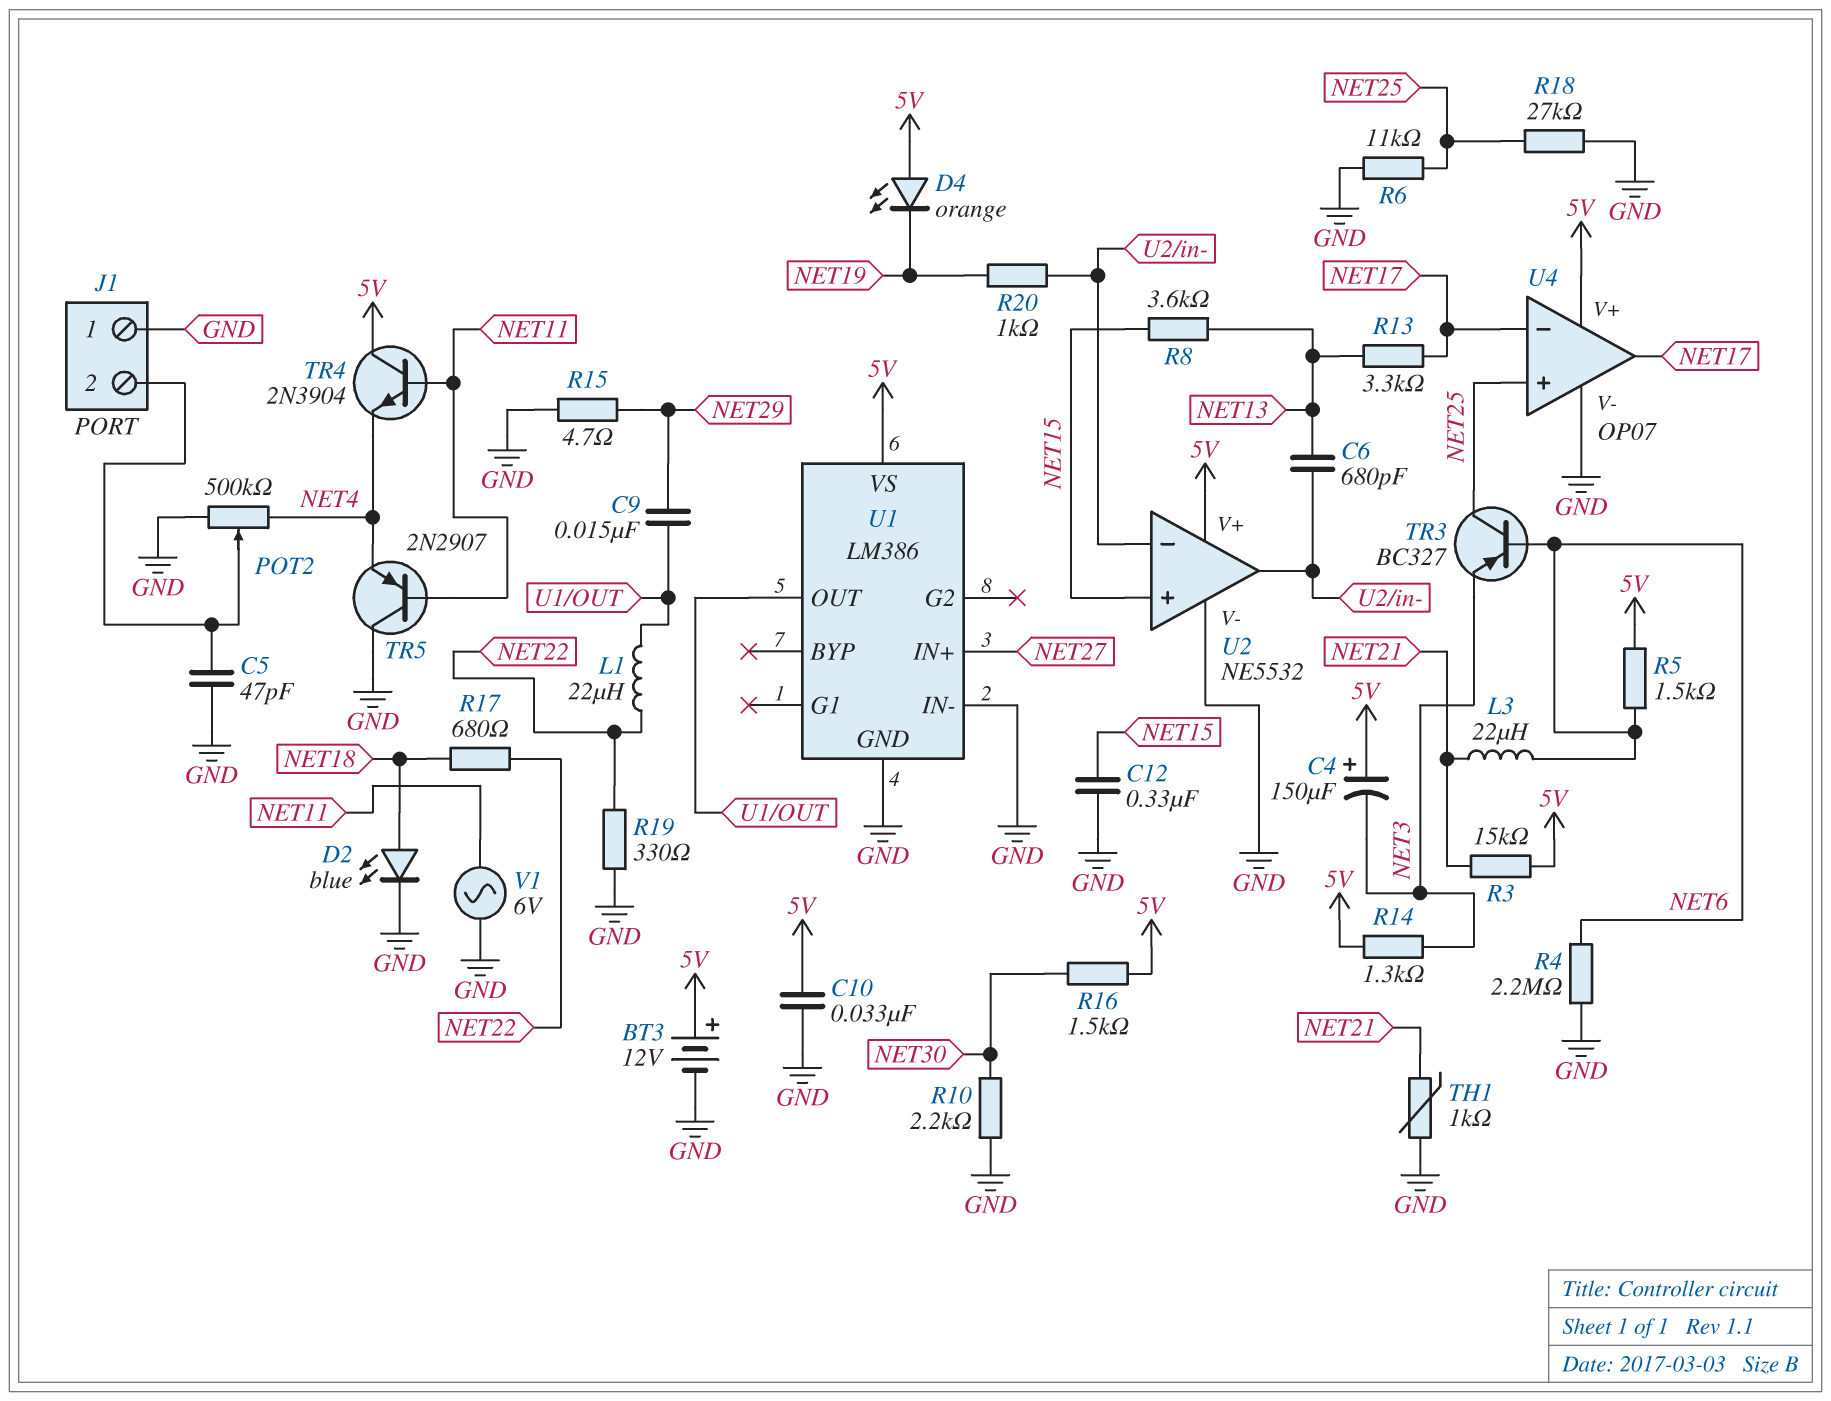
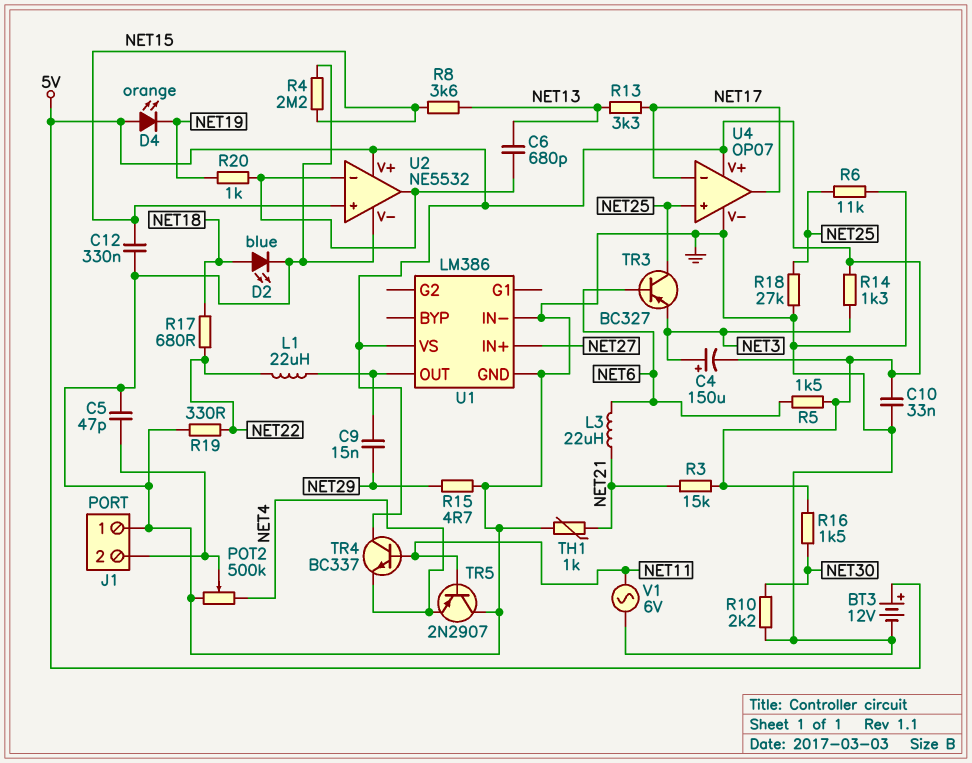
C4: 150uF (plus 5V, minus NET3) -> 150uF (plus NET3, minus 5V)
R4: 2.2M (GND, NET6) -> 2.2M (GND, NET15)
TR4: NPN 2N3904 (B NET11, C 5V, E NET4) -> NPN BC337 (B NET11, C 5V, E NET4)

